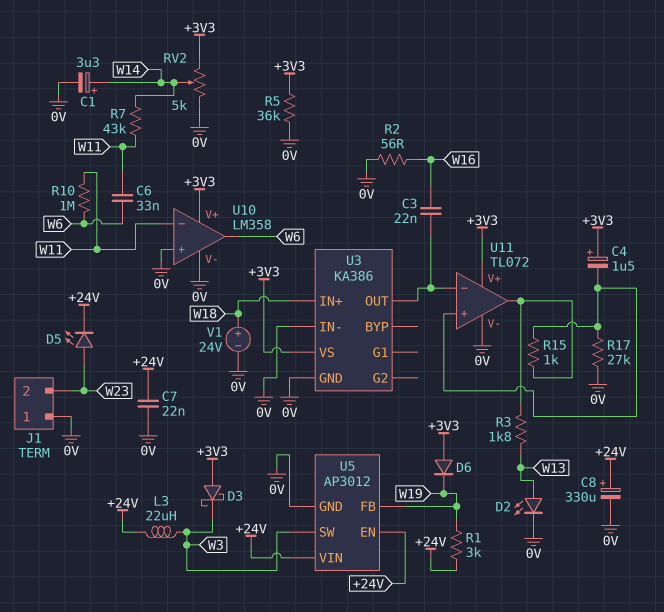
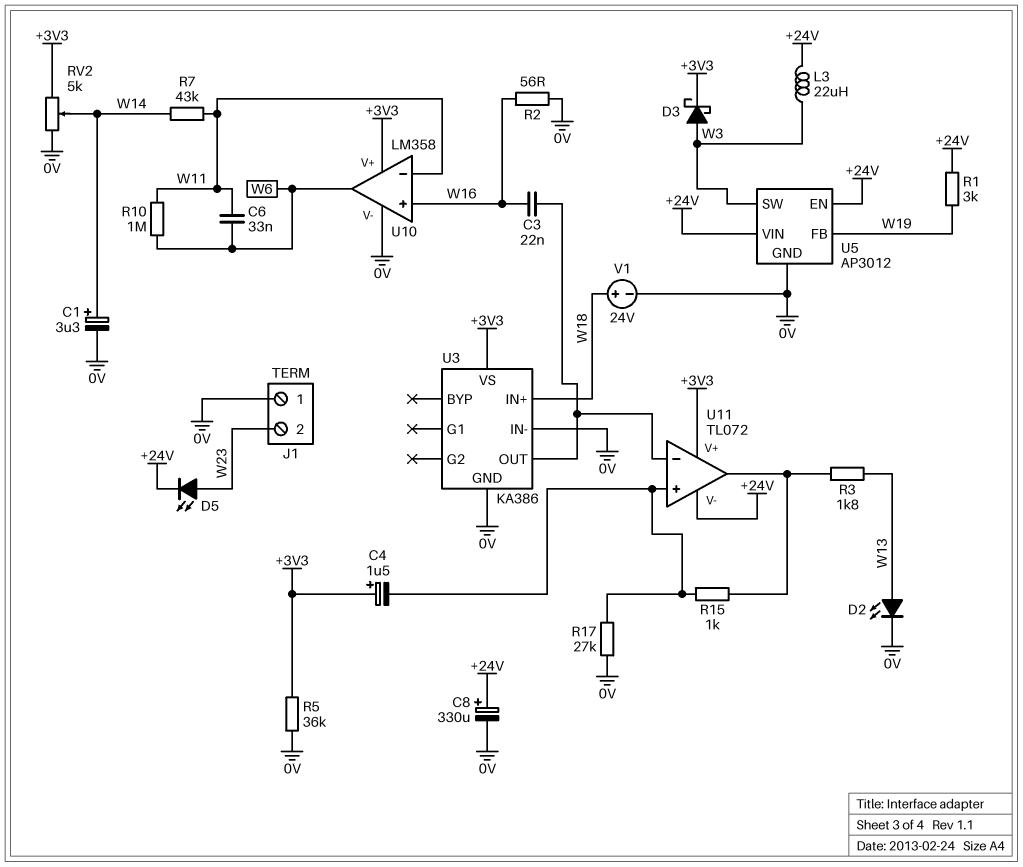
C7: 22nF (+24V, 0V) -> none
D3: schottky (A +3V3, K W3) -> schottky (A W3, K +3V3)
D6: diode (A +3V3, K W19) -> none
U10 pin in+: 0V -> W16
U11 pin V-: 0V -> +24V

